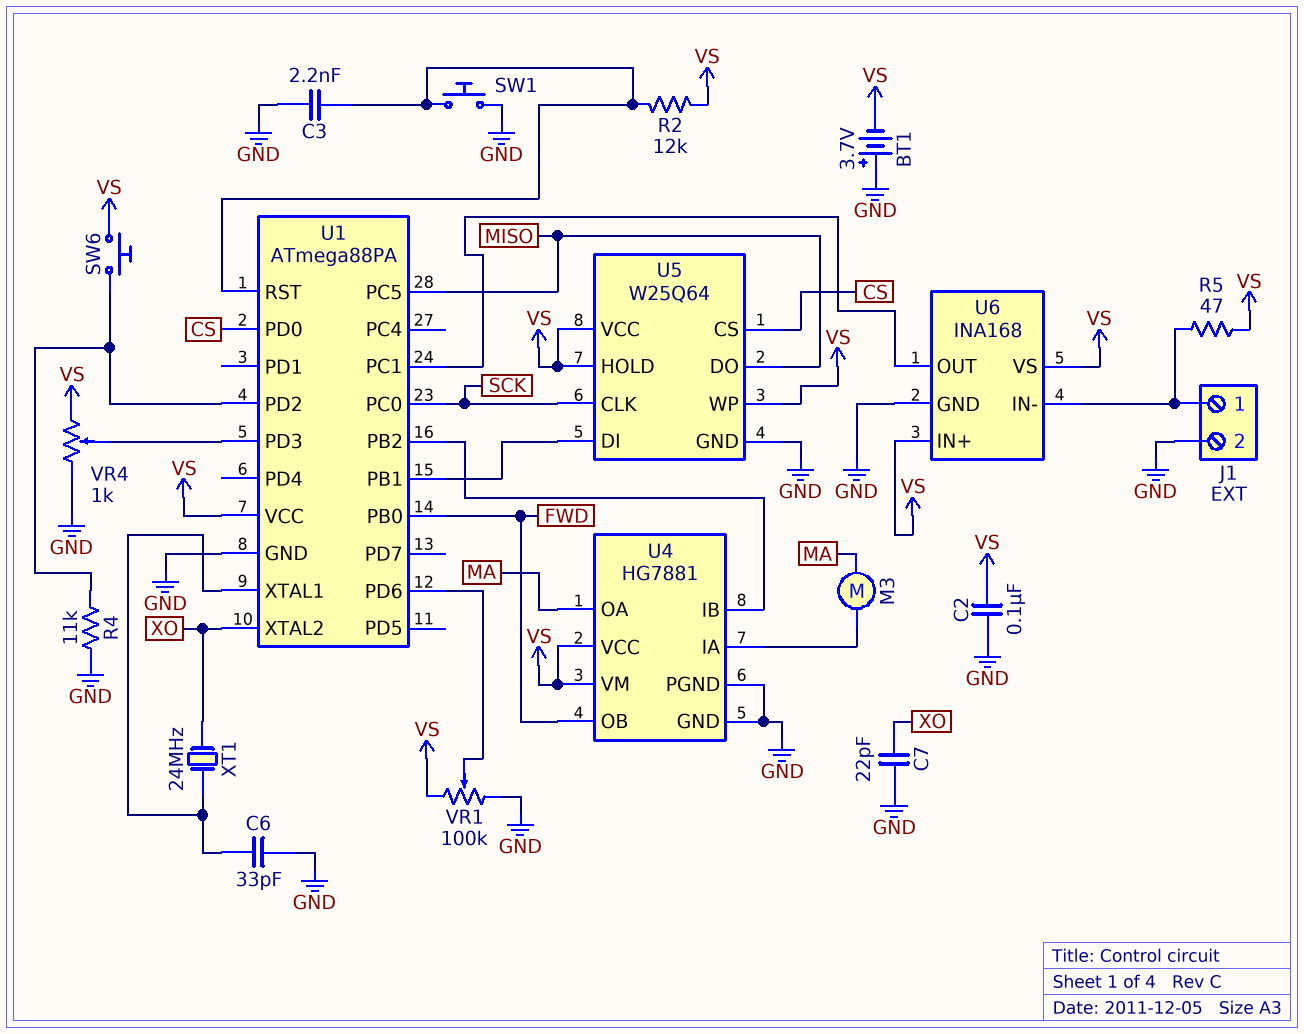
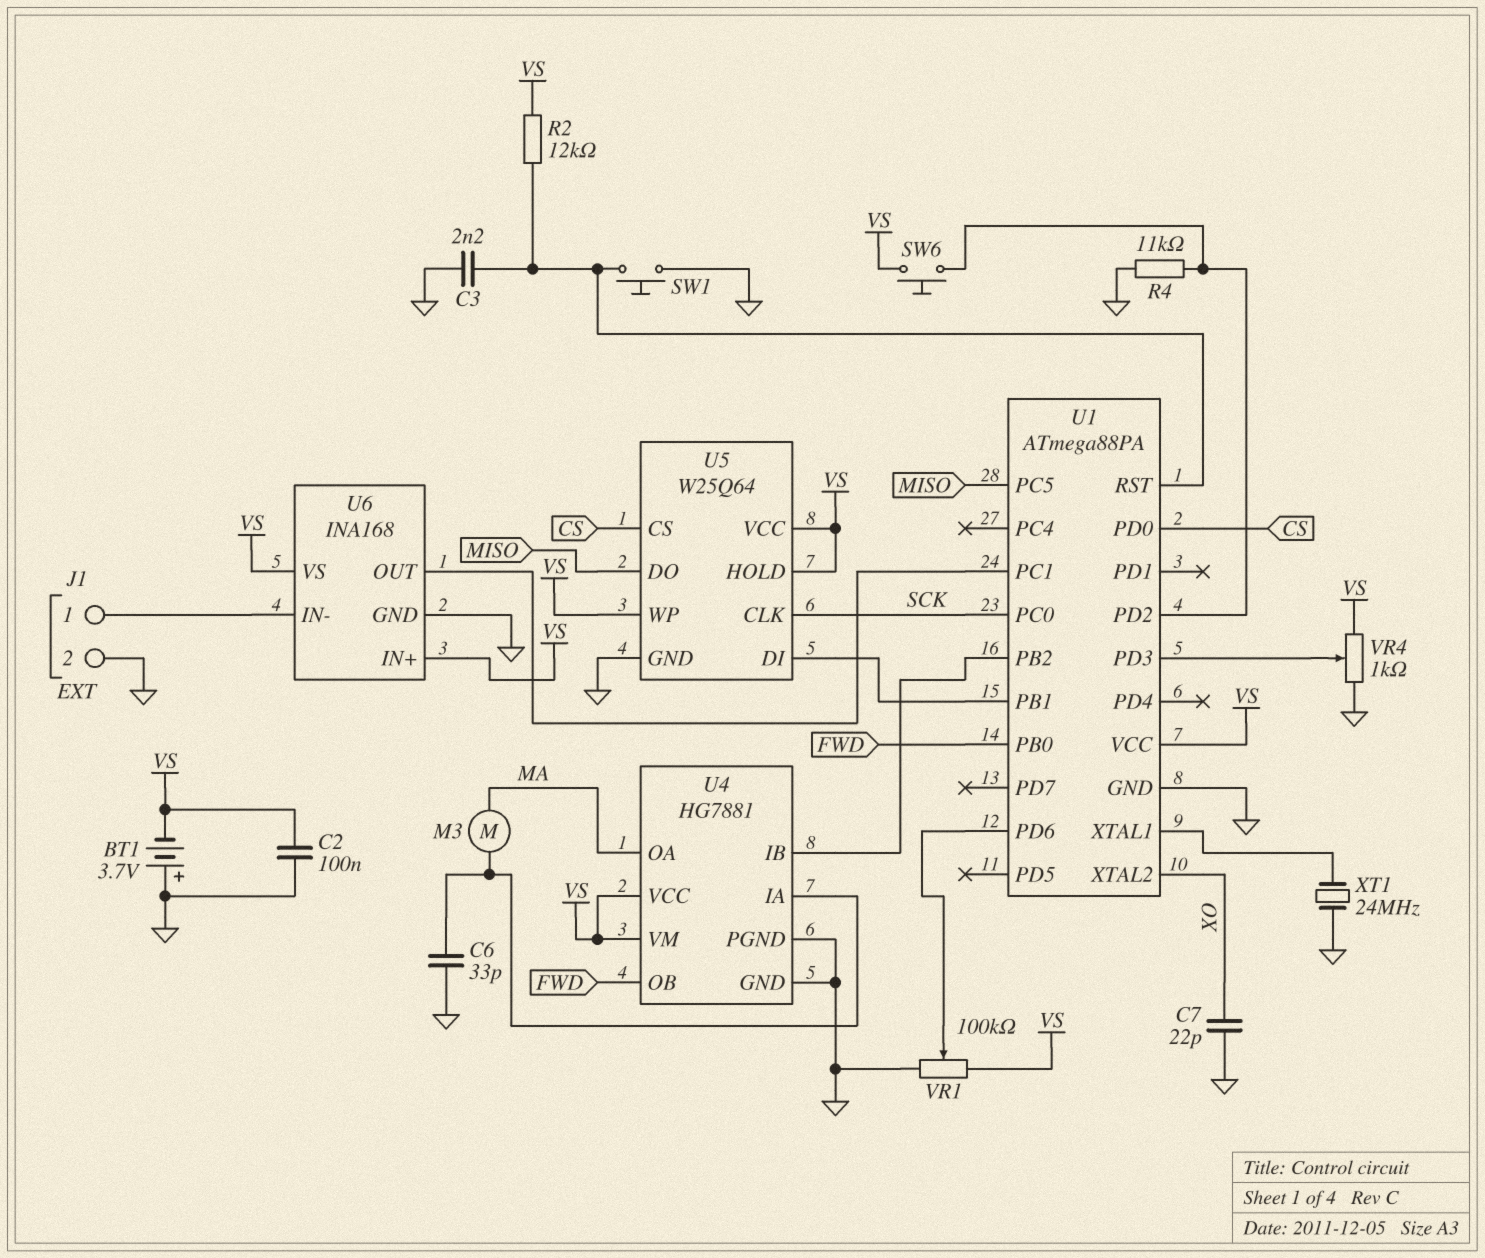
C6: 33pF (GND, U1/XTAL1) -> 33pF (GND, U4/IA)
R5: 47 (J1/1, VS) -> none
XT1: 24MHz (U1/XTAL1, XO) -> 24MHz (GND, U1/XTAL1)

